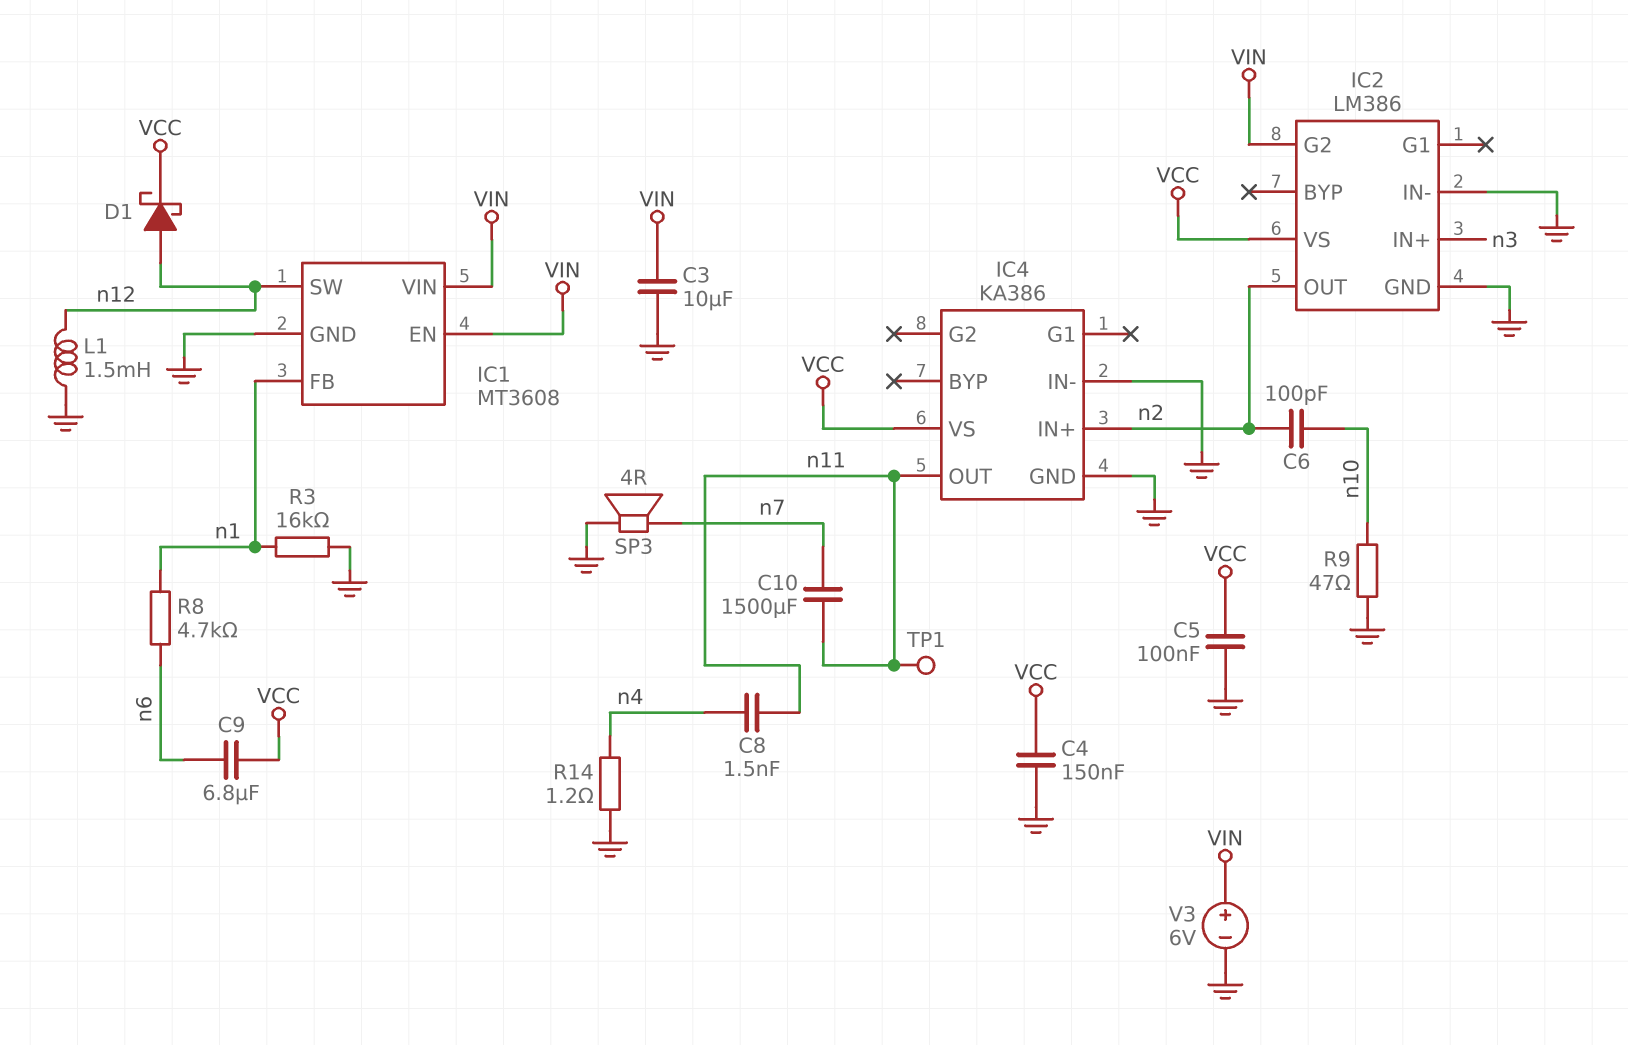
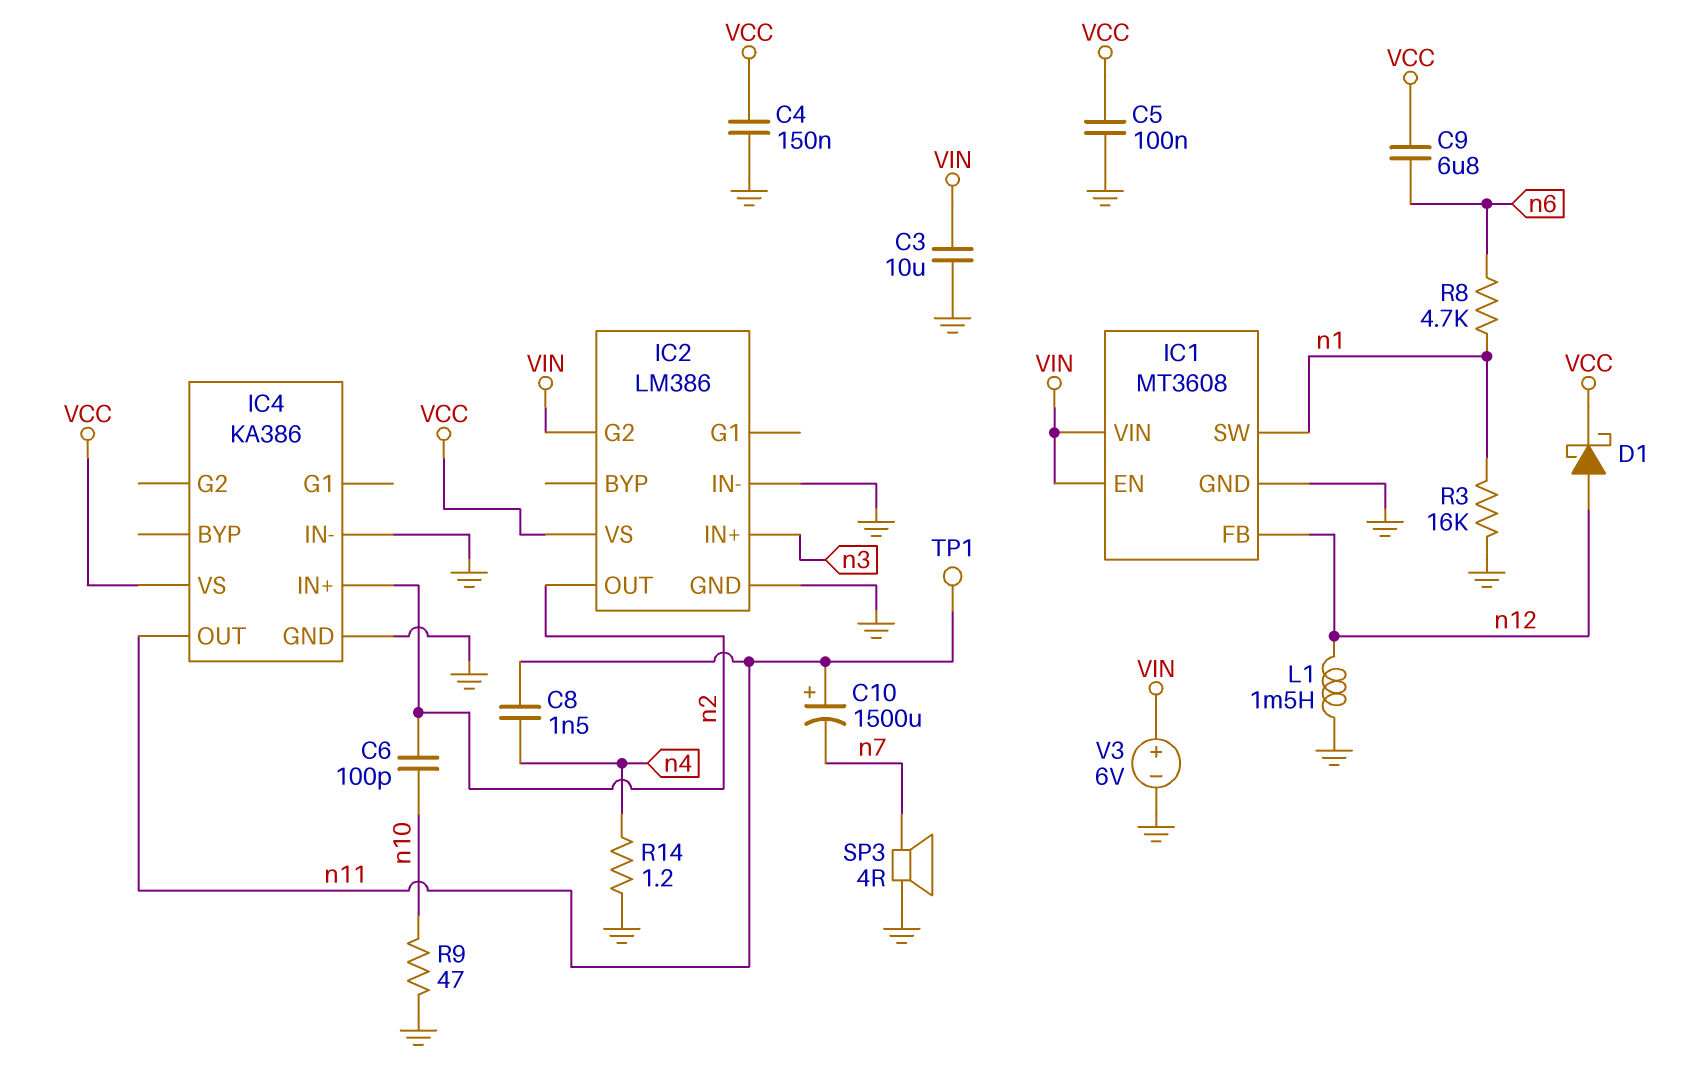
C10: 1500uF (n7, n11) -> 1500uF (plus n11, minus n7)
IC1 pin FB: n1 -> n12
IC1 pin SW: n12 -> n1

